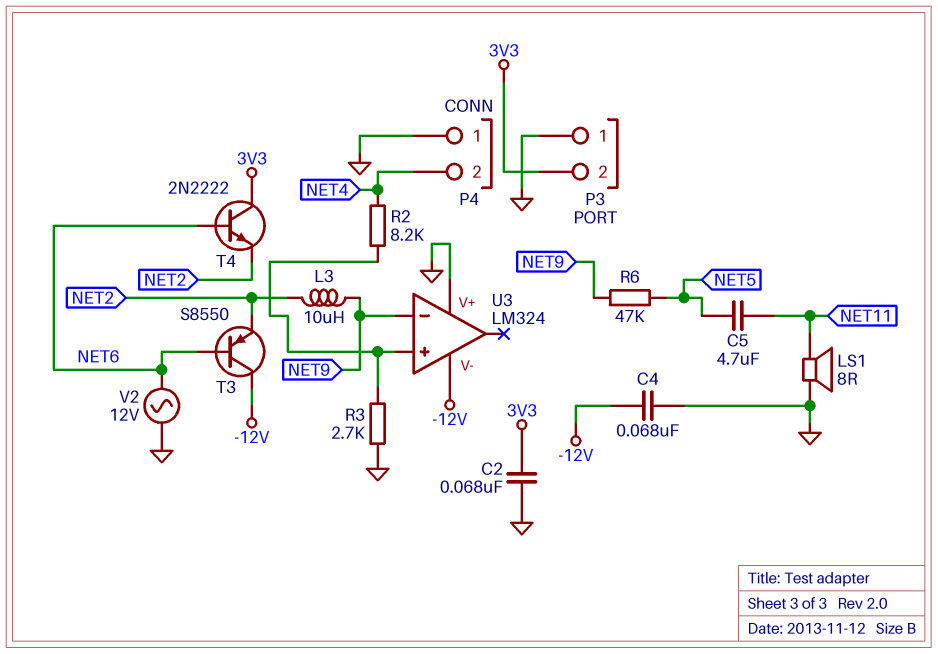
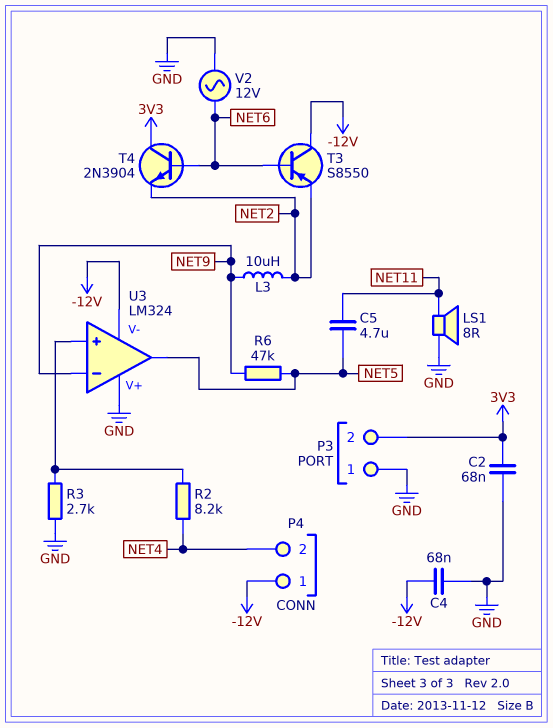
P4 pin 1: GND -> -12V
T4: NPN 2N2222 (B NET6, C 3V3, E NET2) -> NPN 2N3904 (B NET6, C 3V3, E NET2)
U3 pin out: none -> NET5

